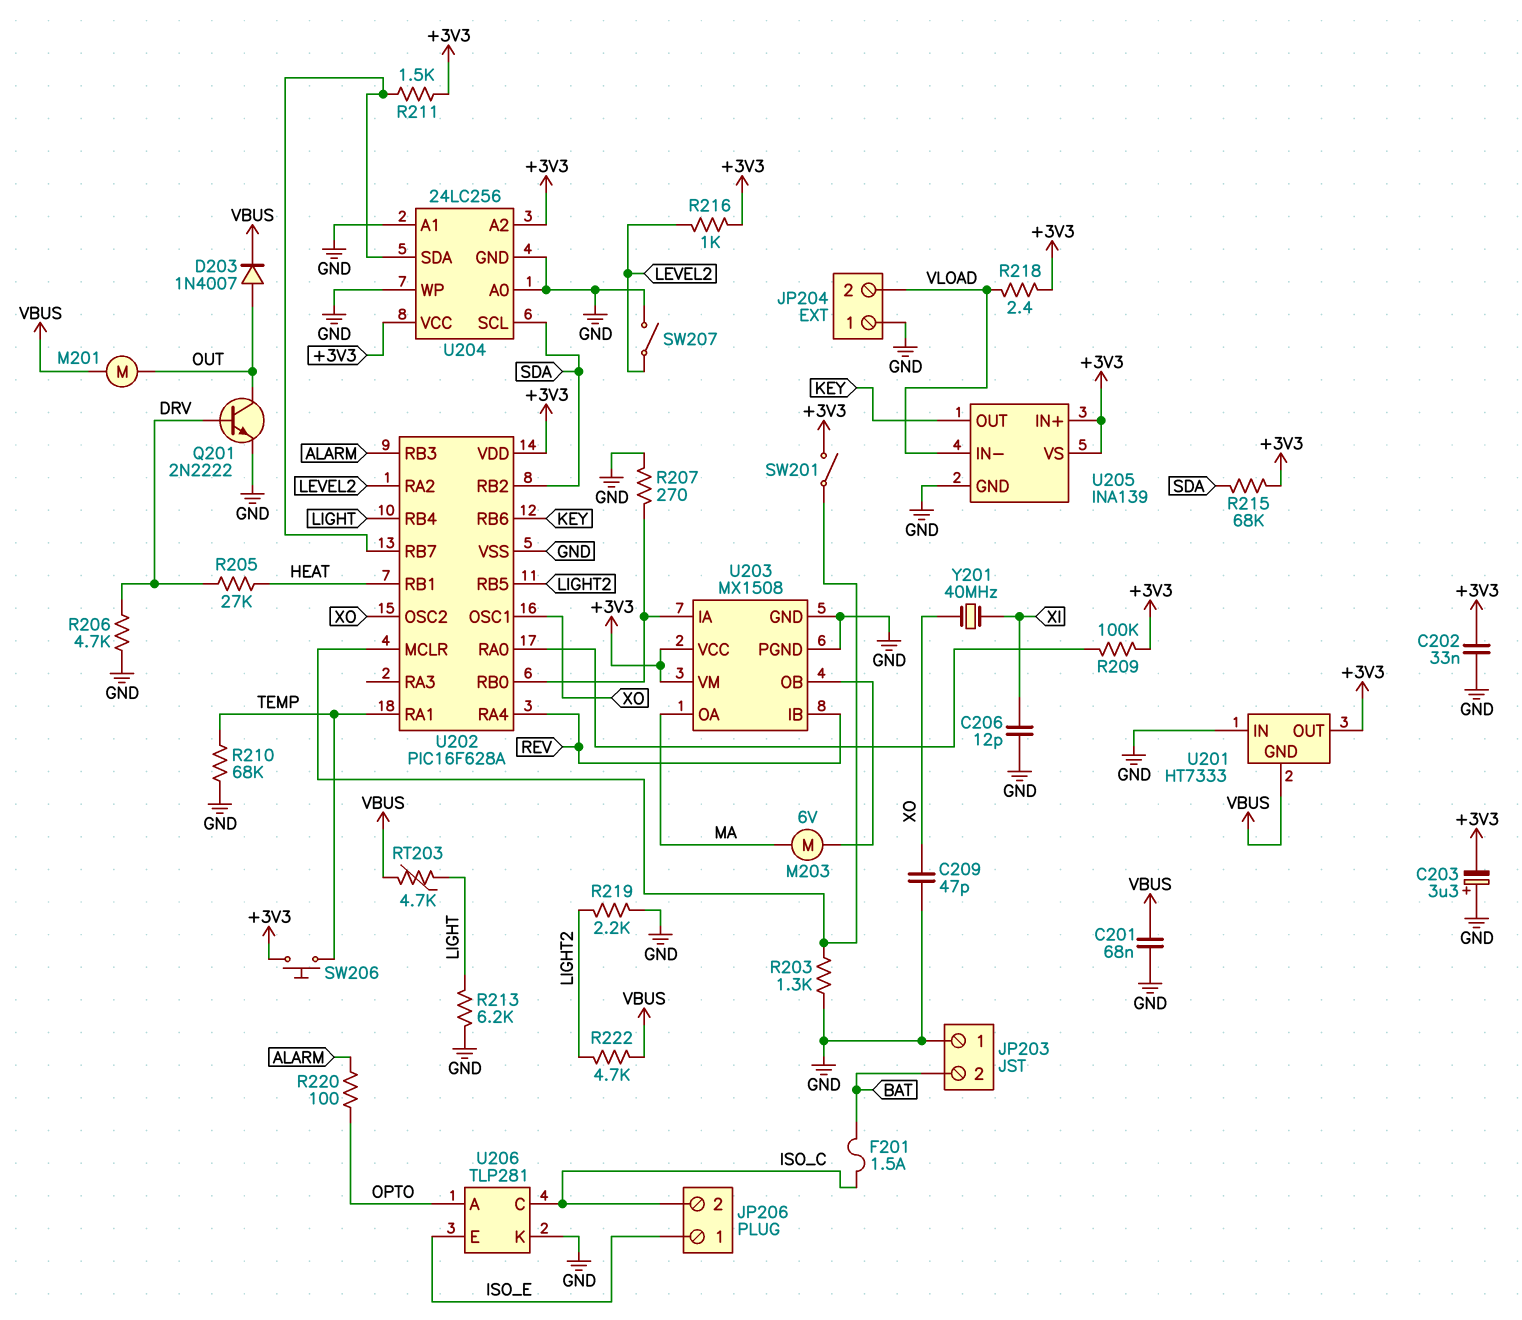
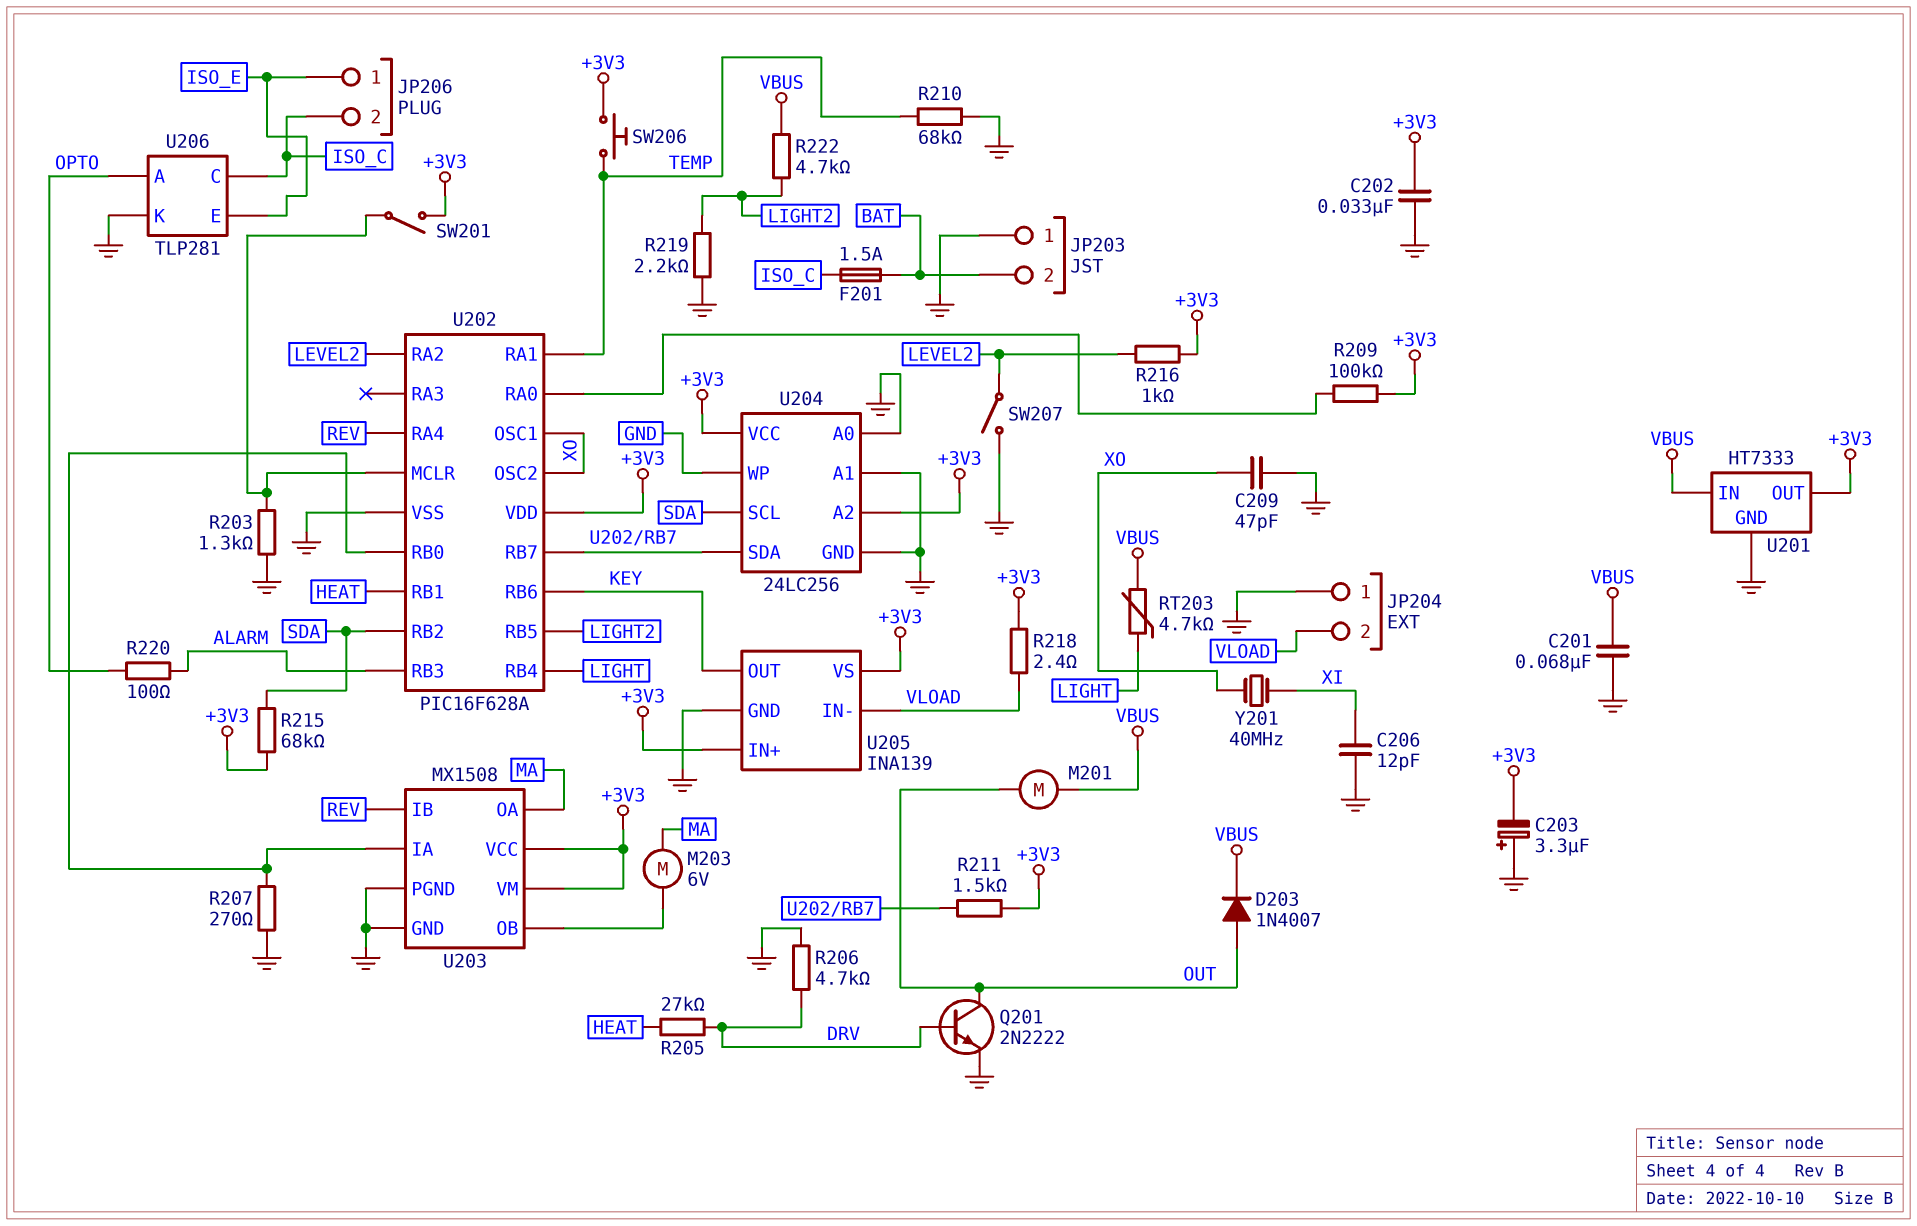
R213: 6.2k (GND, LIGHT) -> none
U201 pin GND: VBUS -> GND
U201 pin IN: GND -> VBUS

